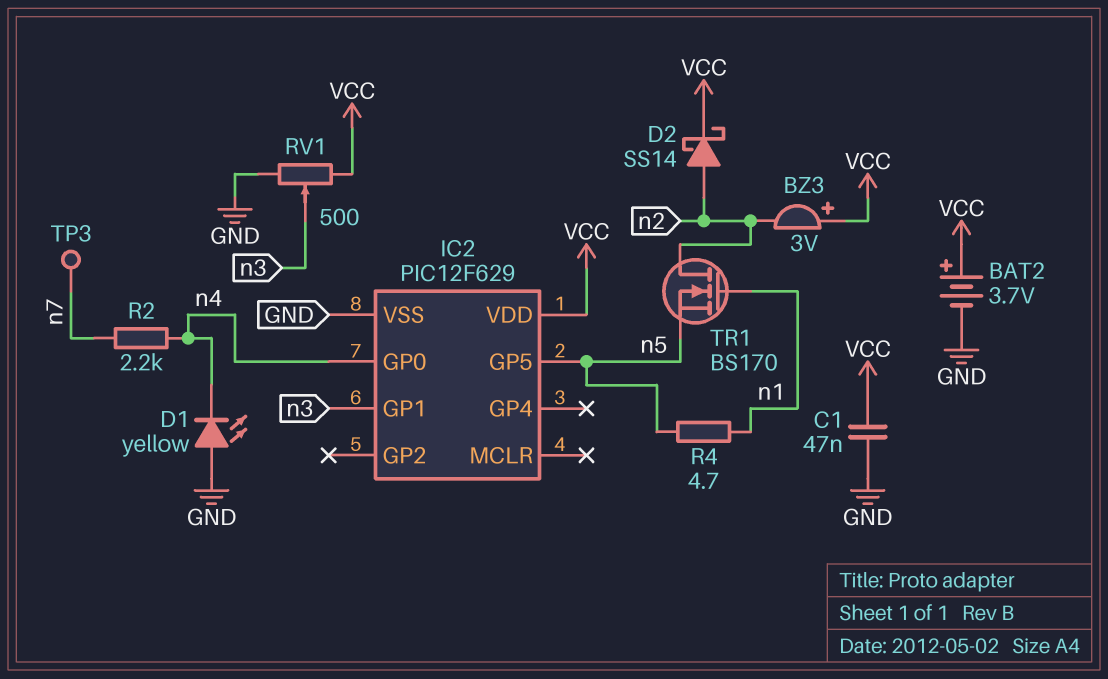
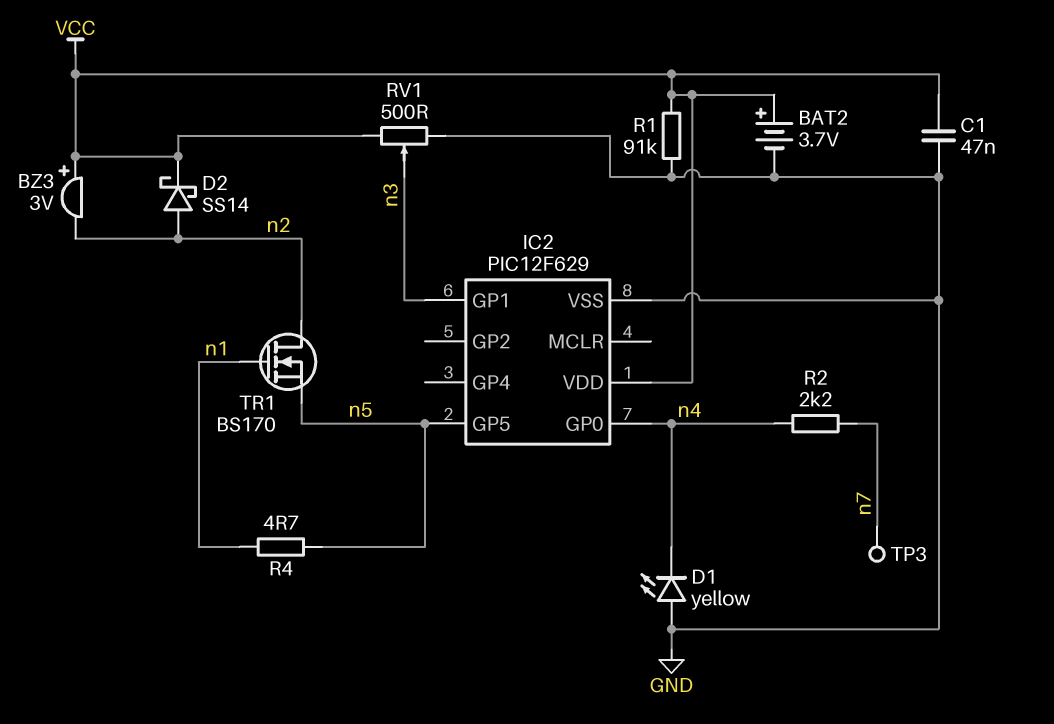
R1: none -> 91k (GND, VCC)

